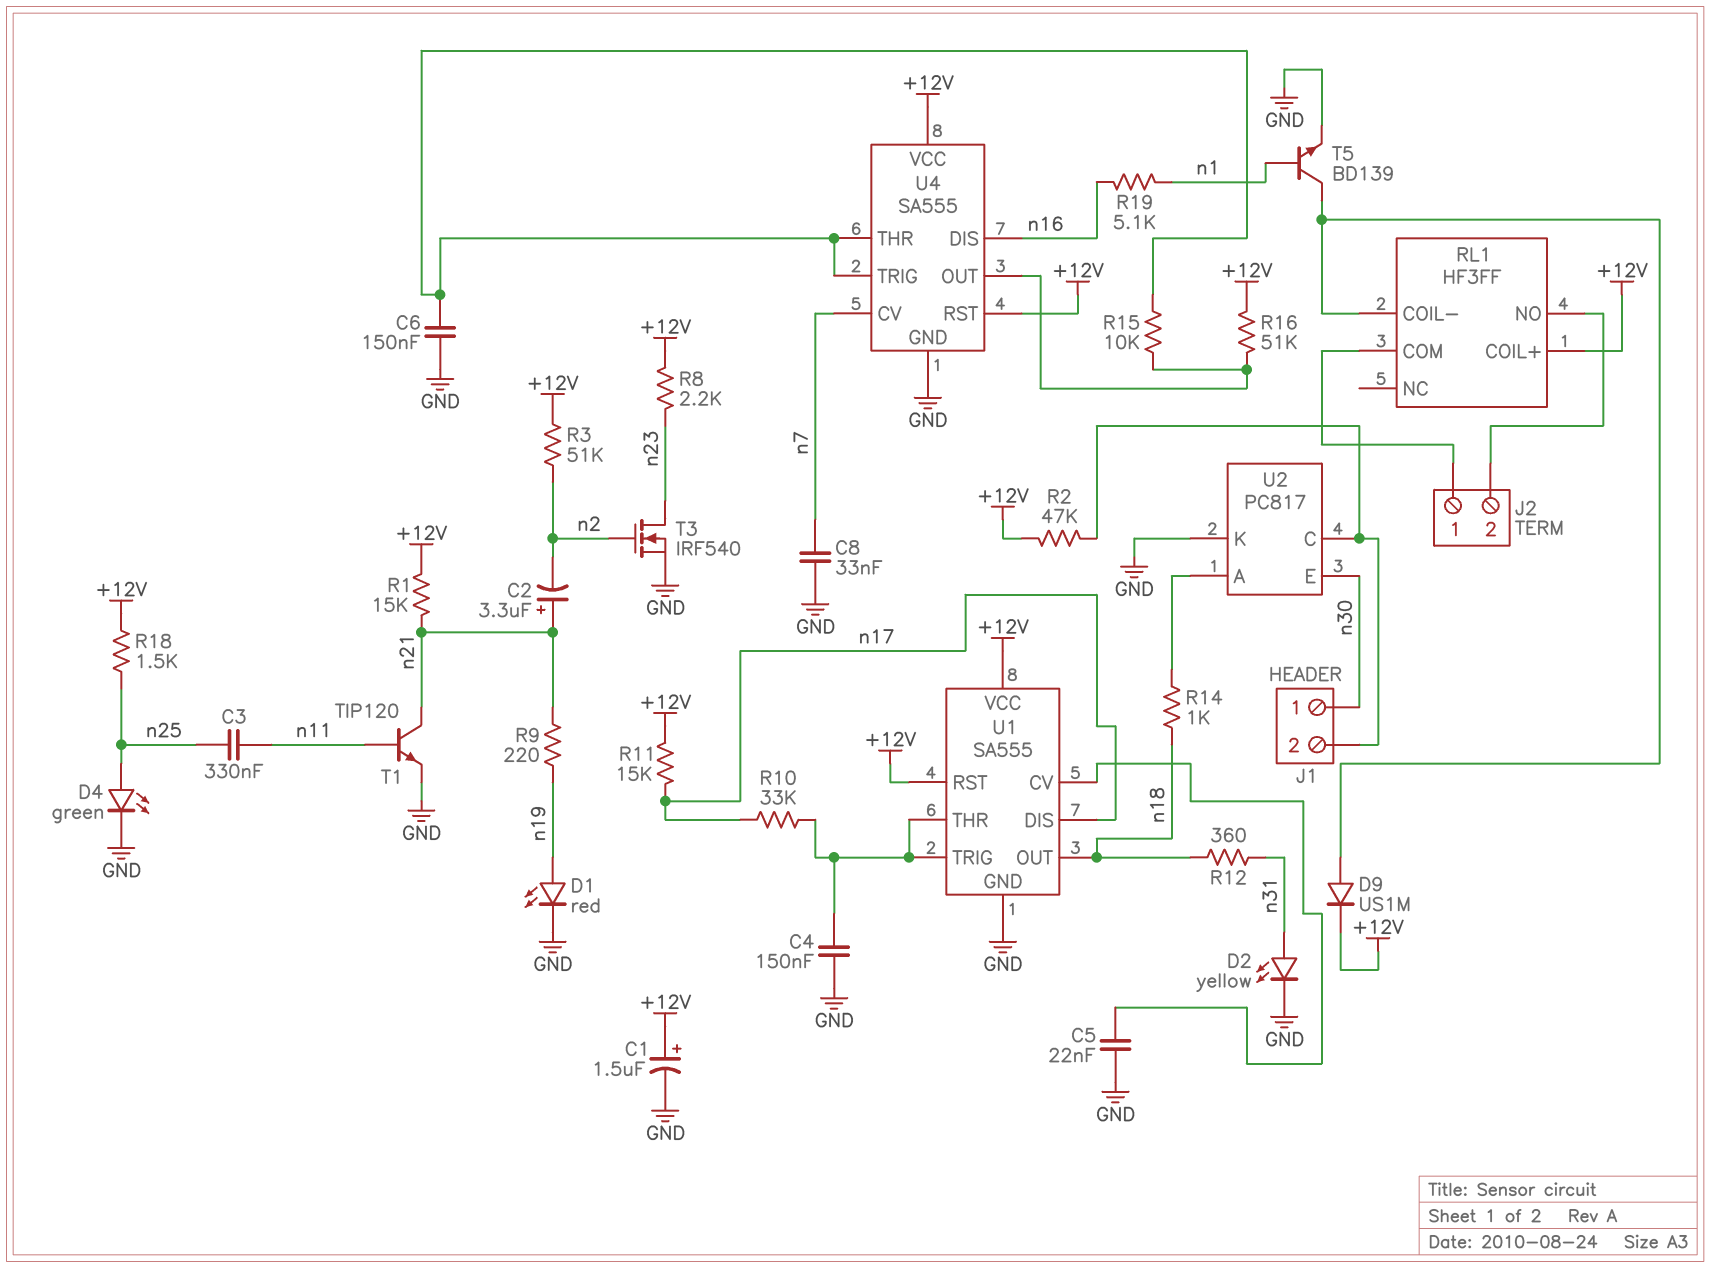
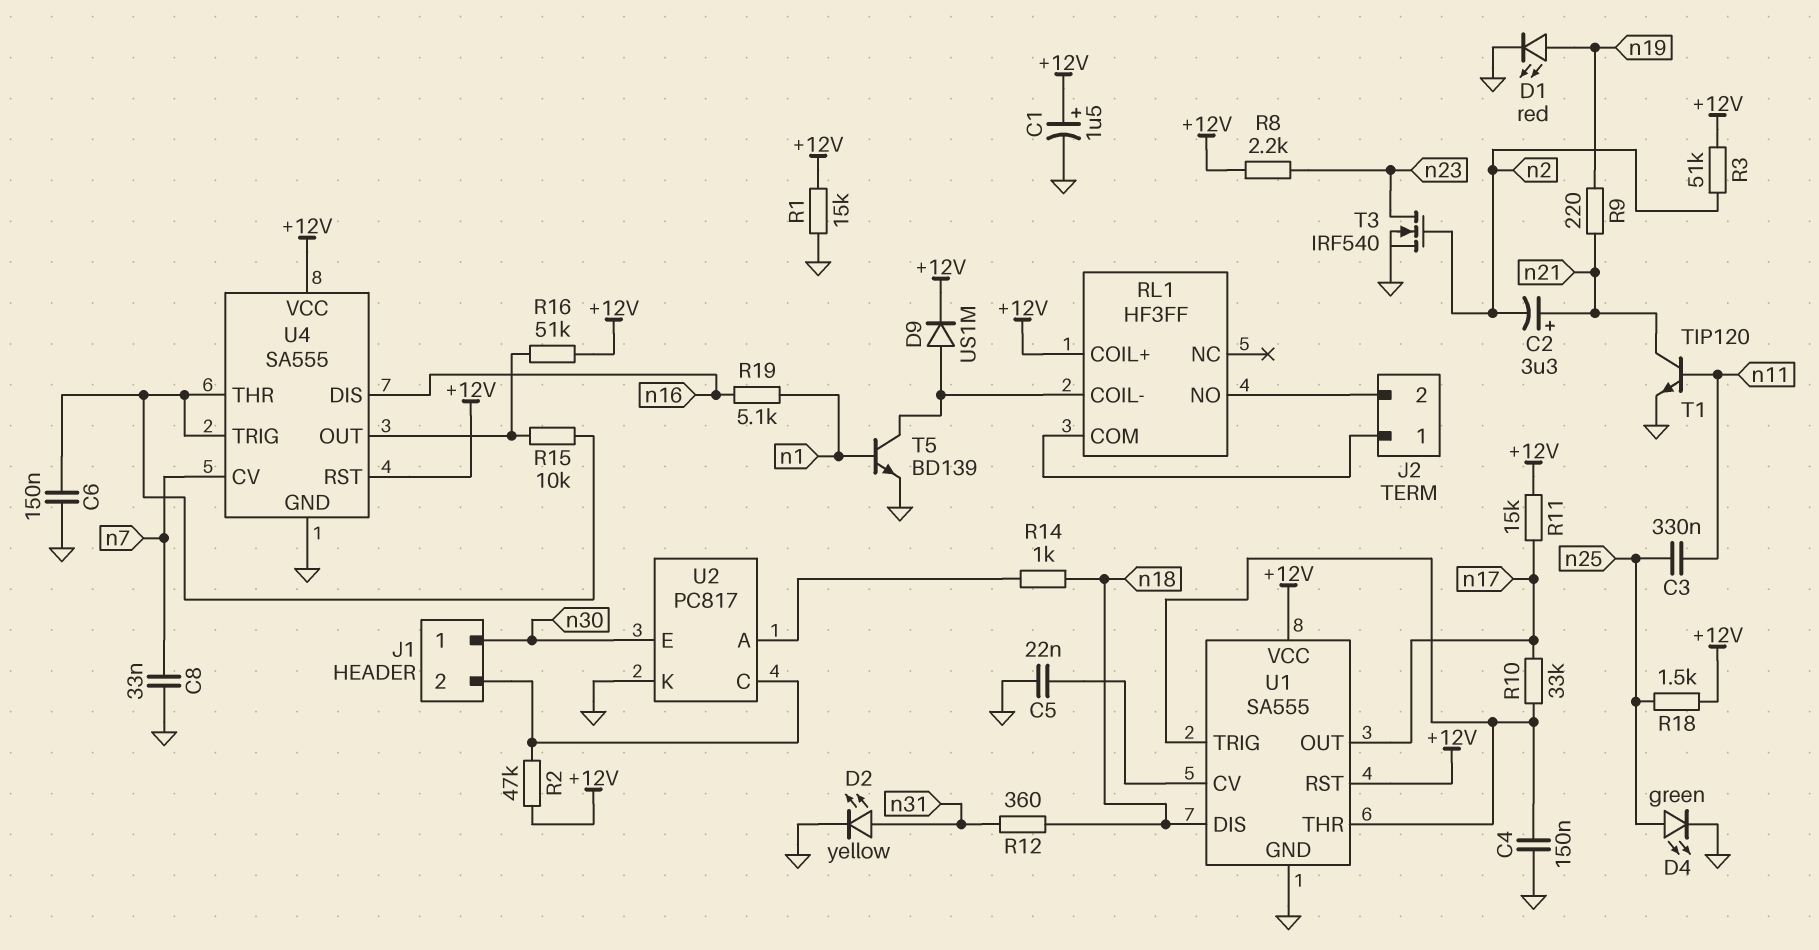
R1: 15k (+12V, n21) -> 15k (+12V, GND)
U1 pin DIS: n17 -> n18
U1 pin OUT: n18 -> n17

